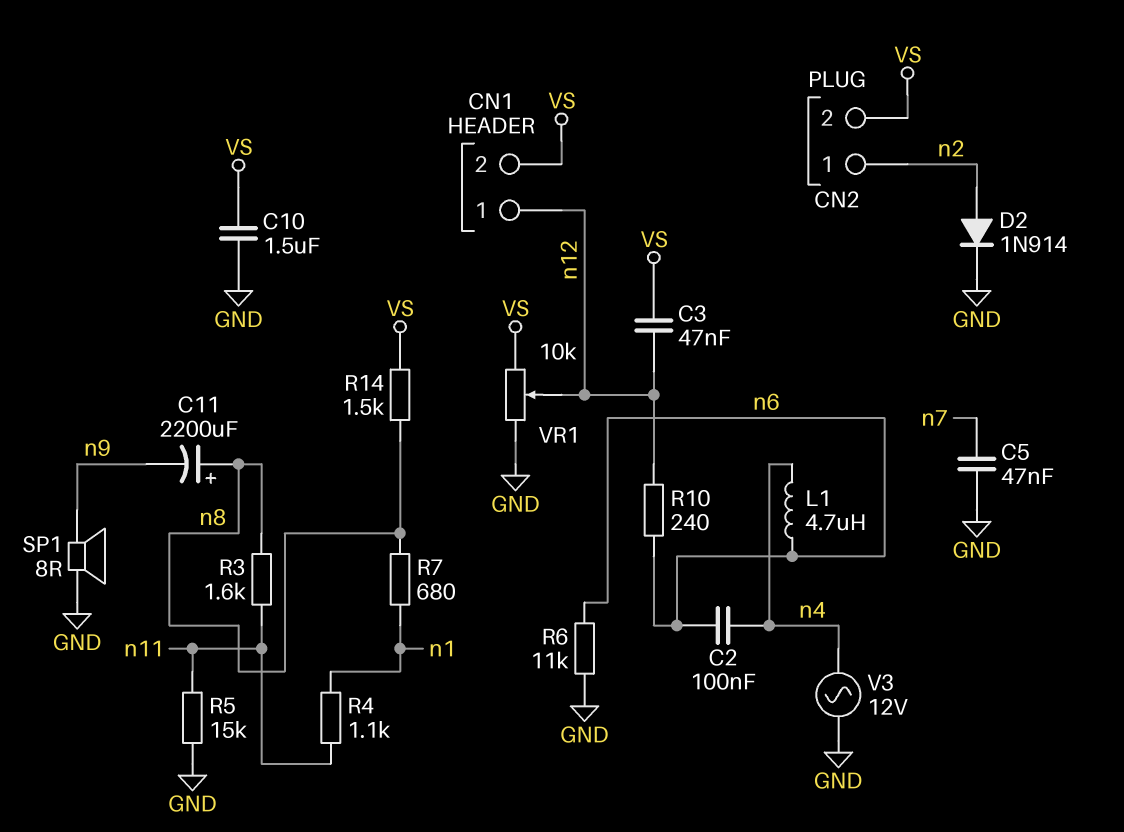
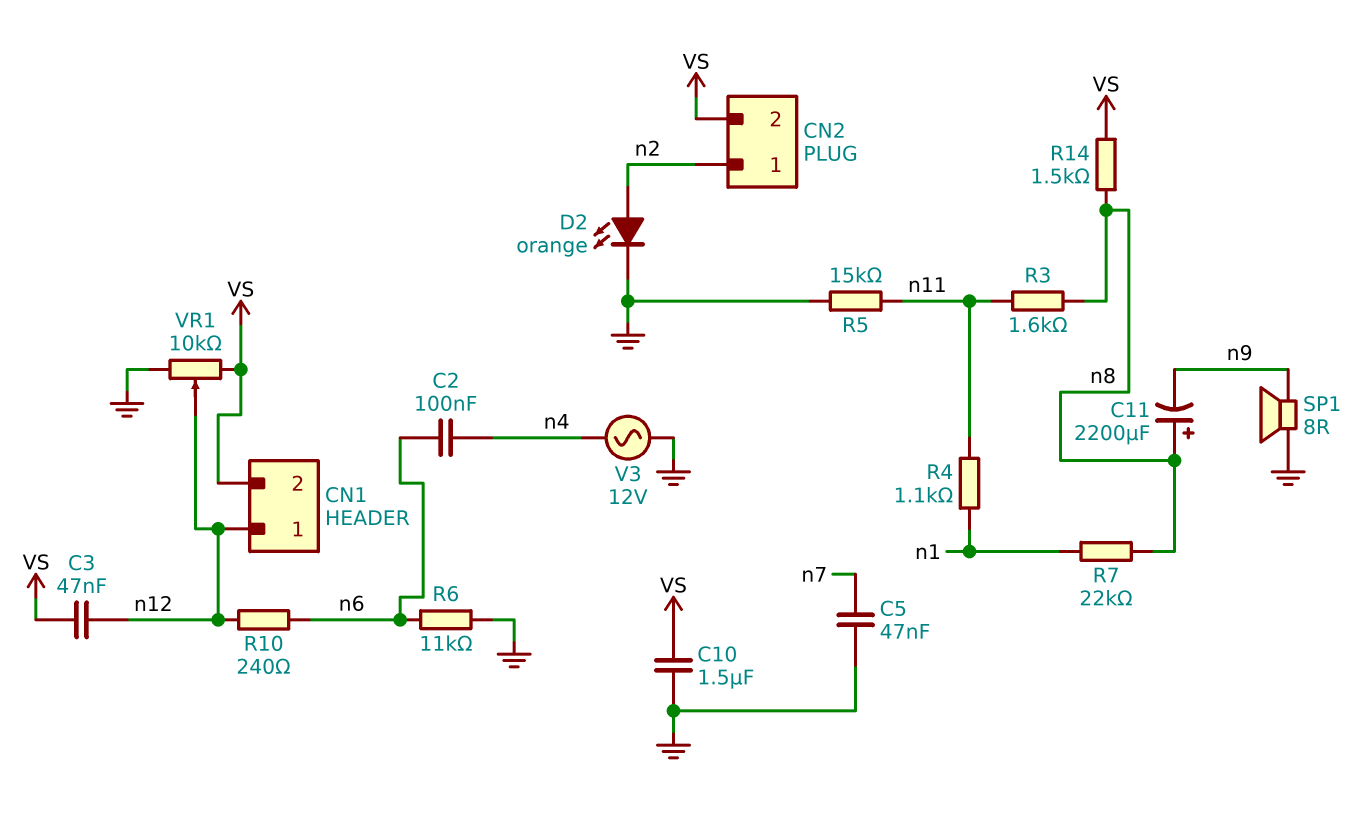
D2: diode 1N914 (A n2, K GND) -> LED orange (A n2, K GND)
L1: 4.7uH (n4, n6) -> none
R7: 680 (n1, n8) -> 22k (n1, n8)

